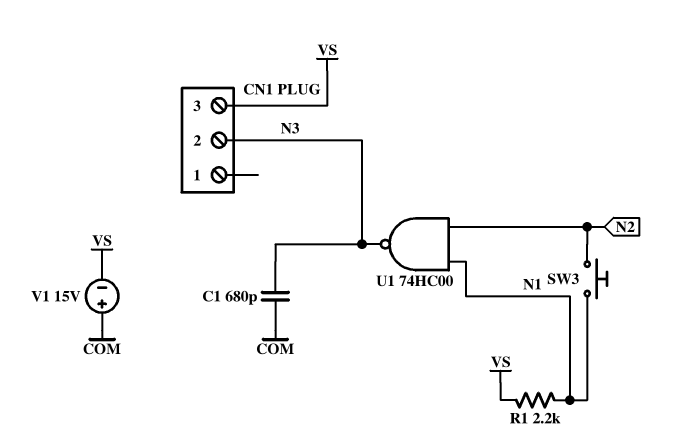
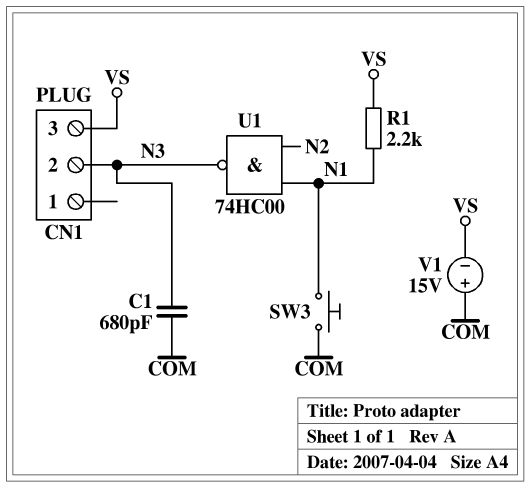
SW3: button (N1, N2) -> button (COM, N1)

